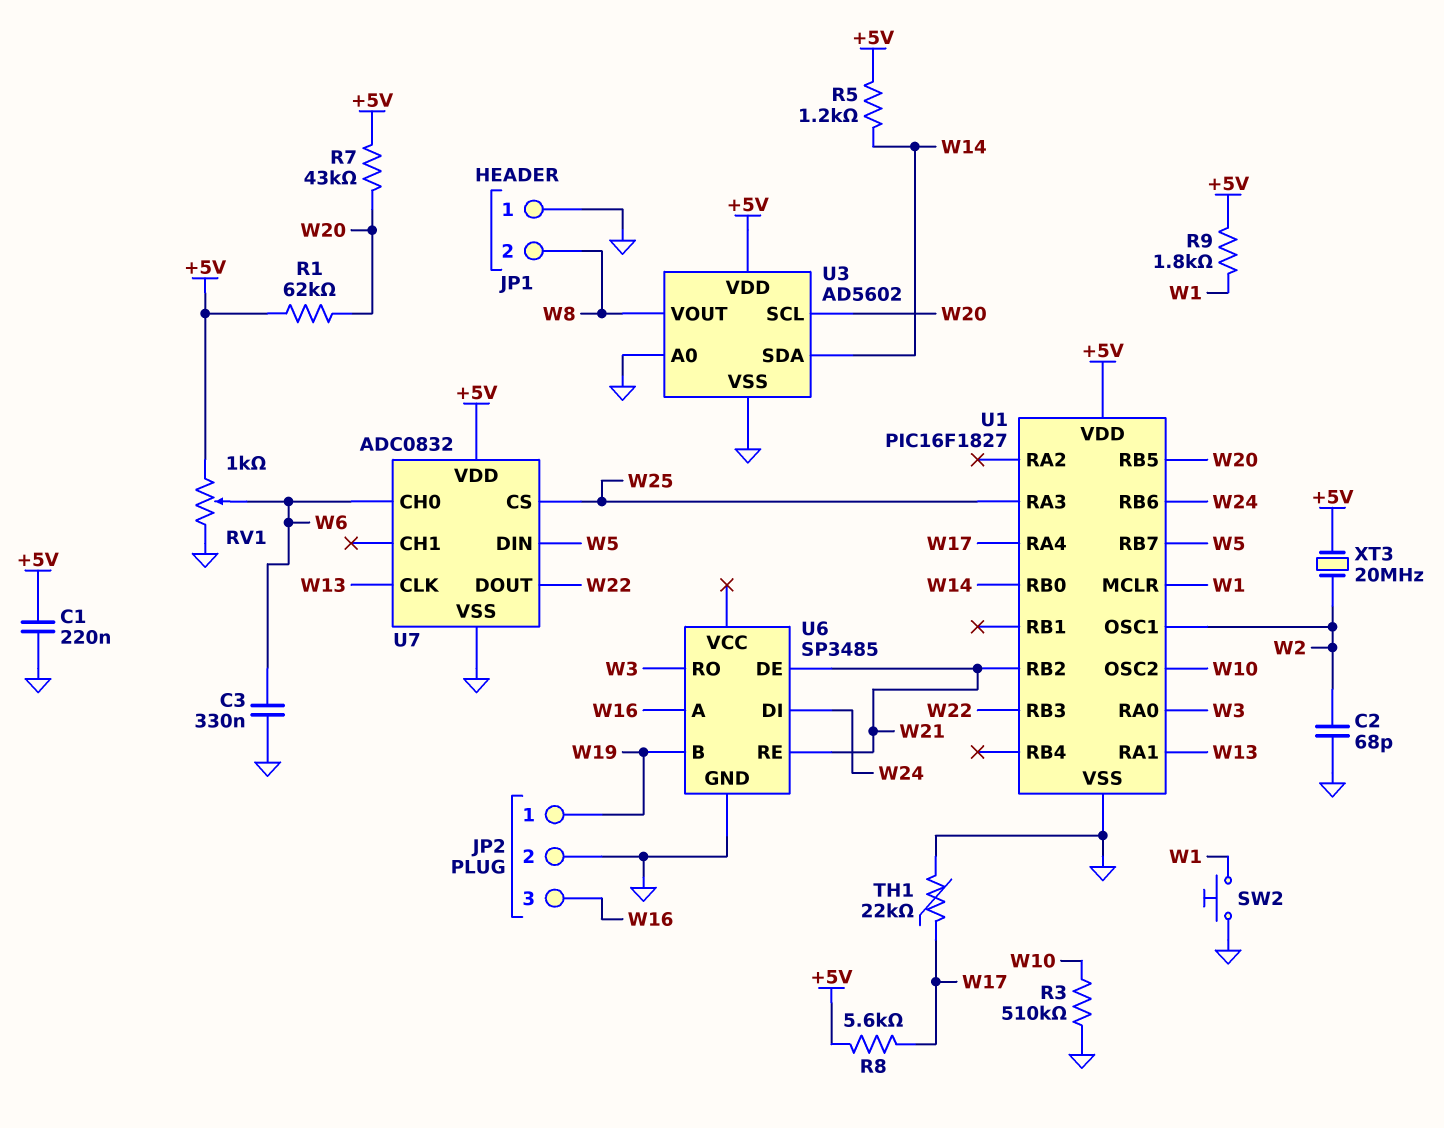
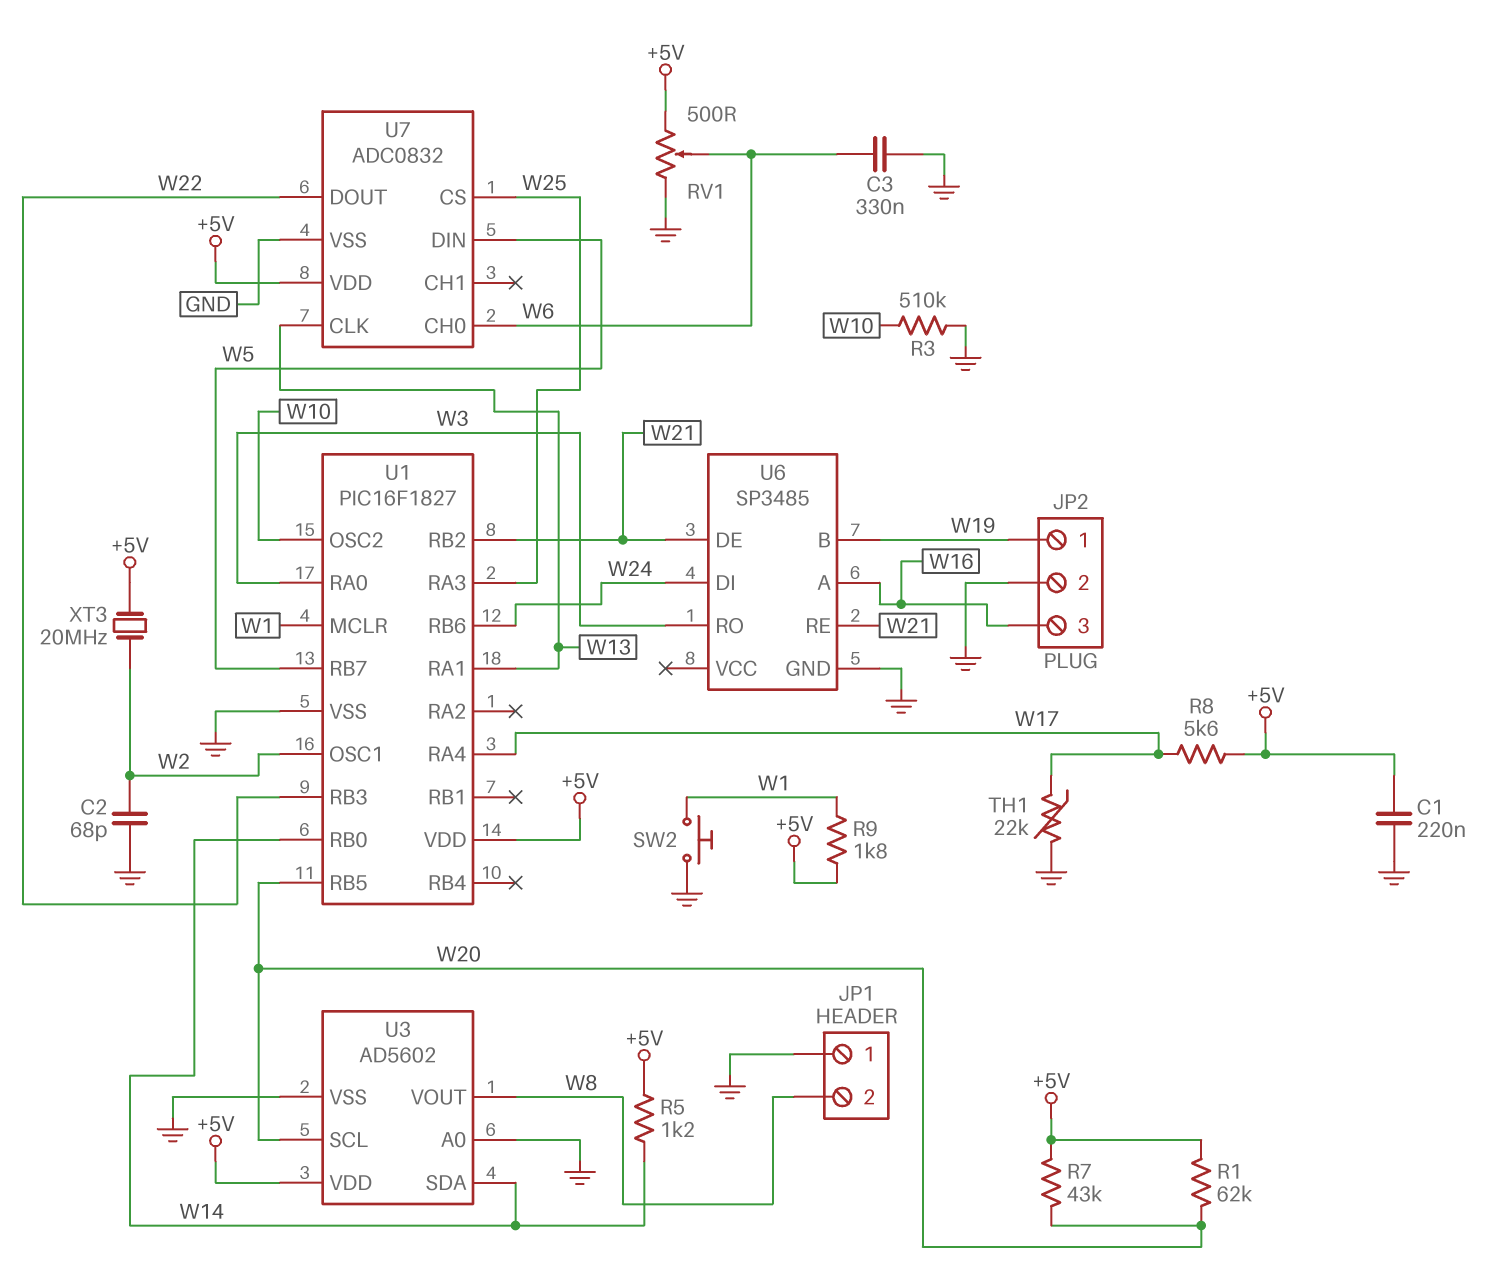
RV1: 1k (+5V, GND, wiper W6) -> 500 (+5V, GND, wiper W6)

